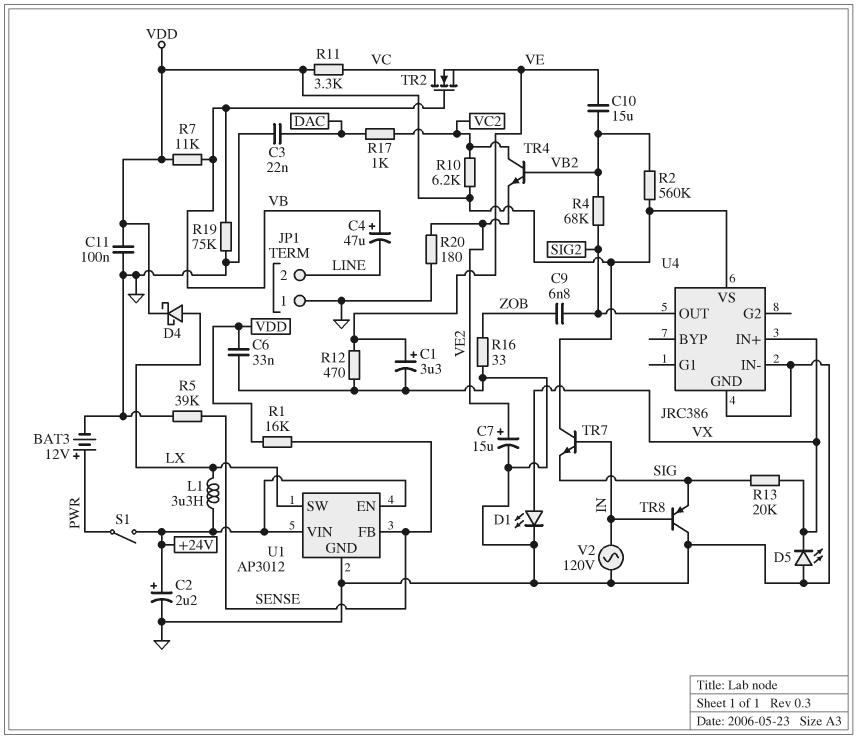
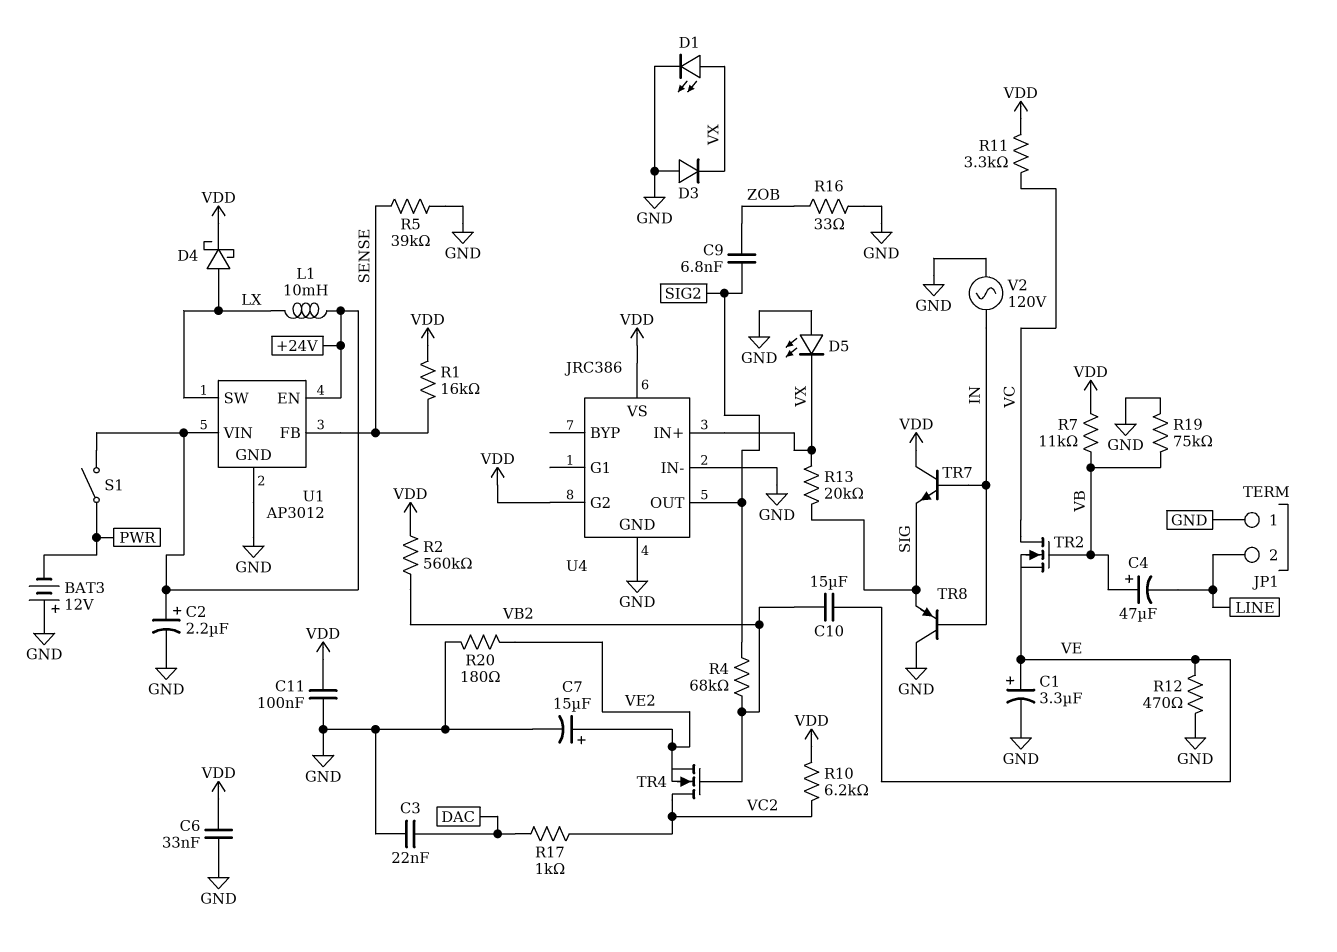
BAT3: 12V (plus PWR, minus GND) -> 12V (plus GND, minus PWR)
D3: none -> diode (A GND, K VX)
L1: 3.3uH (+24V, LX) -> 10mH (+24V, LX)
TR4: NPN (B VB2, C VC2, E VE2) -> NMOS (G VB2, D VC2, S VE2)
U4 pin G2: none -> VDD

